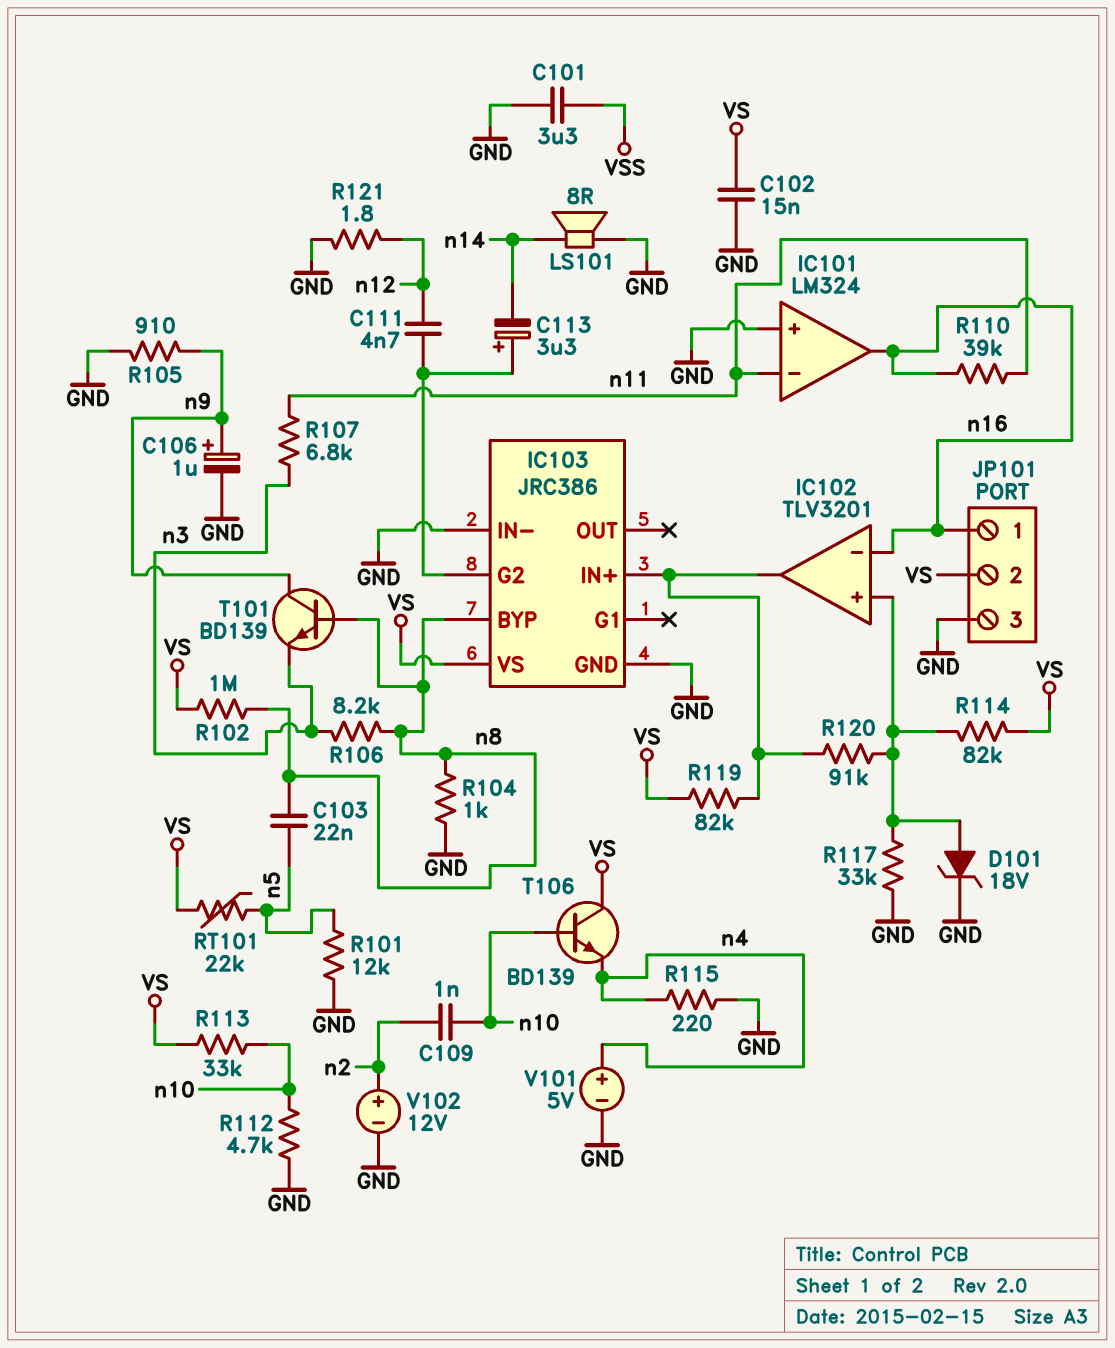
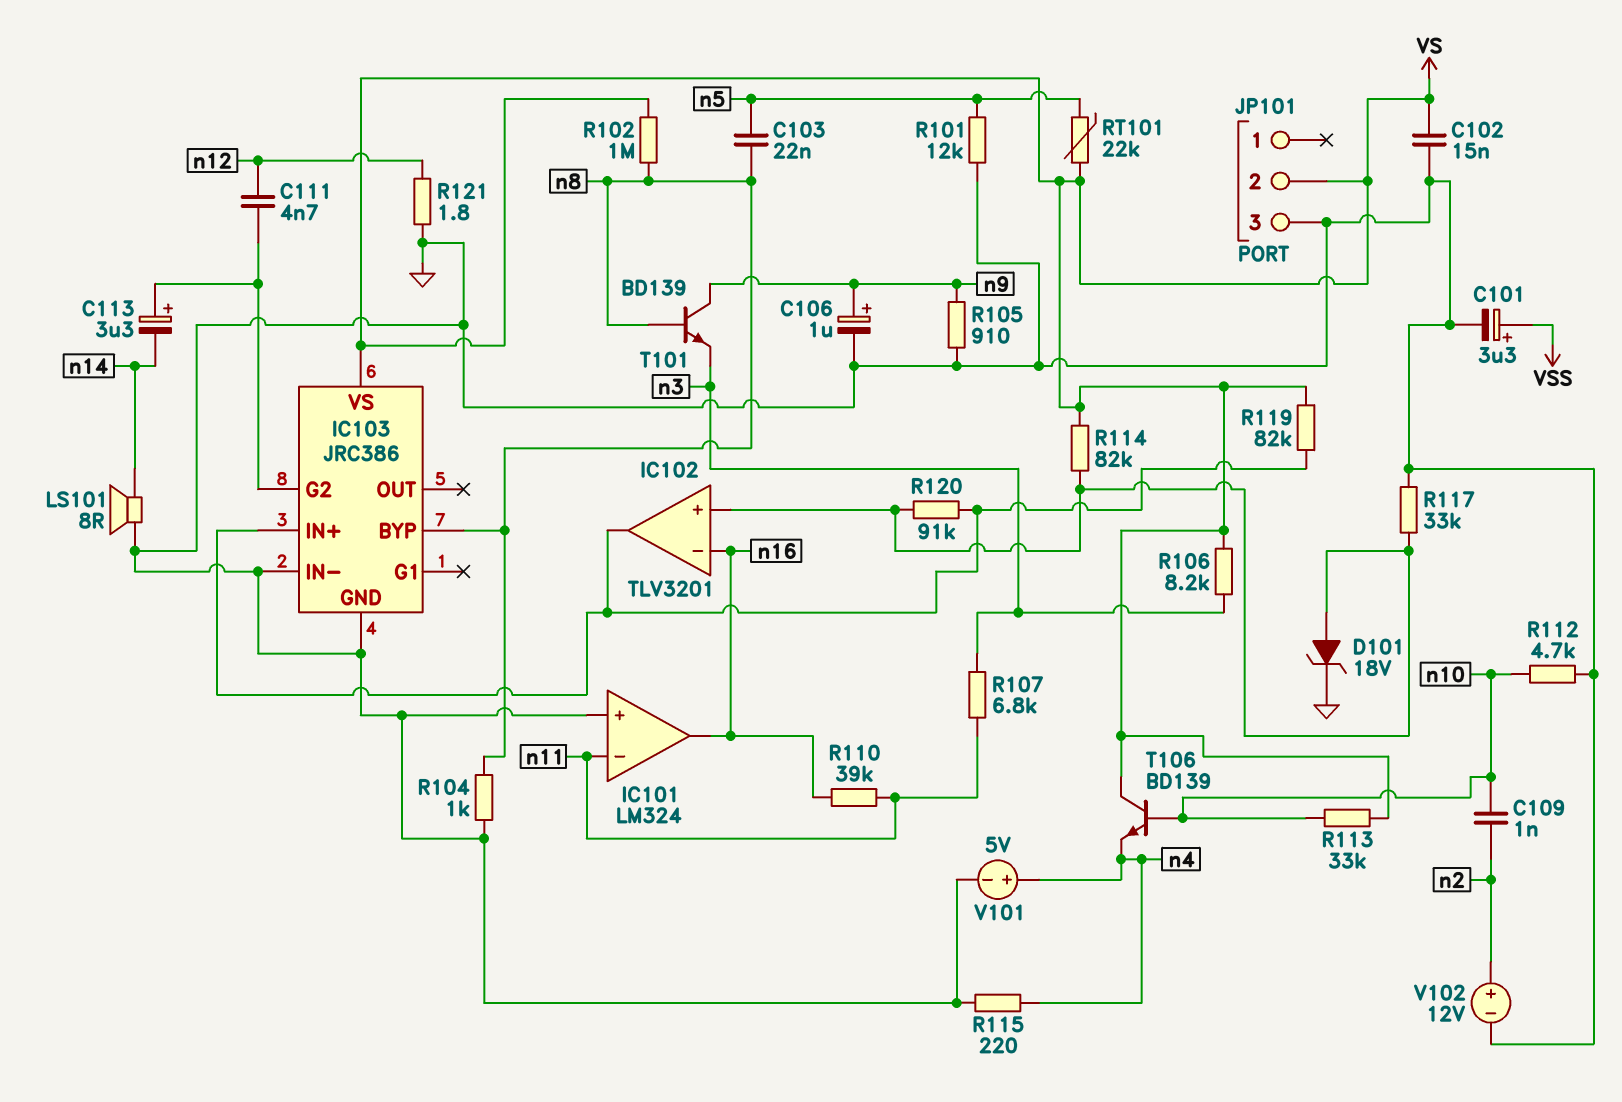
C101: 3.3uF (GND, VSS) -> 3.3uF (plus VSS, minus GND)
JP101 pin 1: n16 -> none
R106: 8.2k (n3, n8) -> 8.2k (VS, n3)

